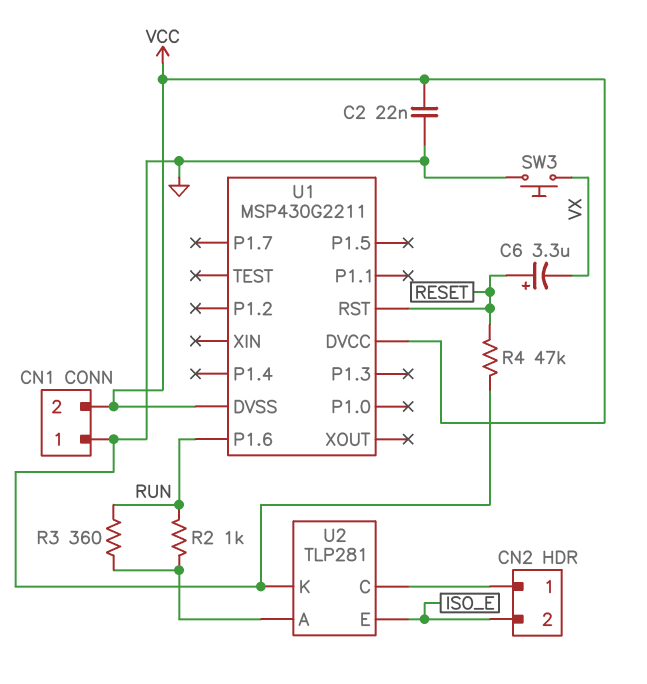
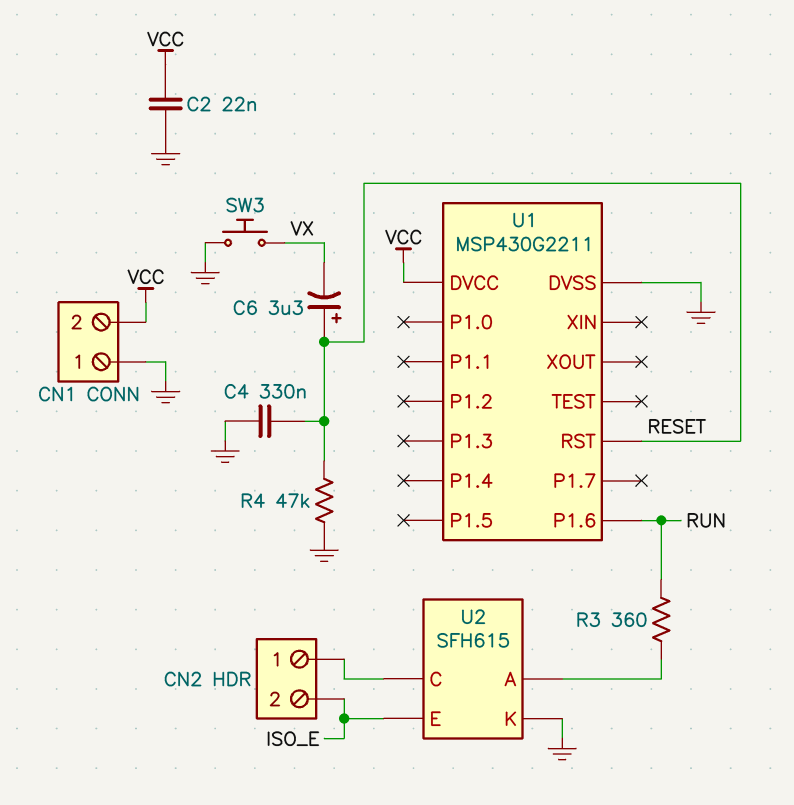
C4: none -> 330nF (GND, RESET)
R2: 1k (RUN, U2/A) -> none
U1 pin DVSS: VCC -> GND
U2: TLP281 -> SFH615

